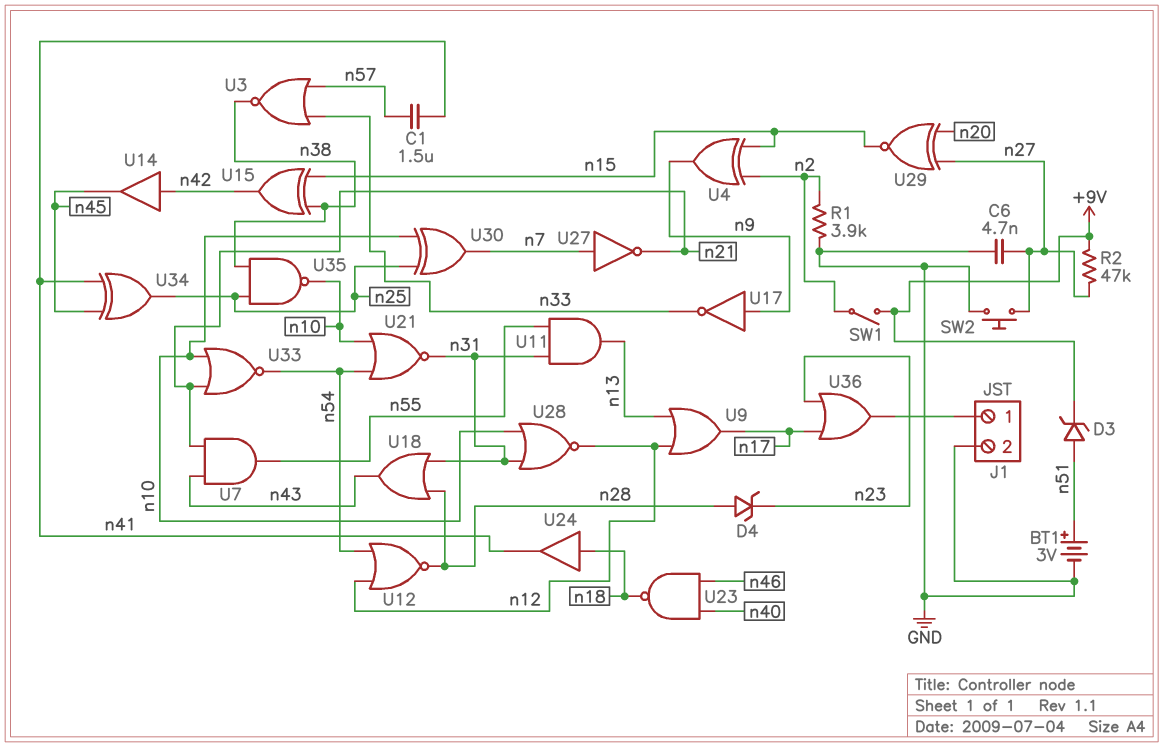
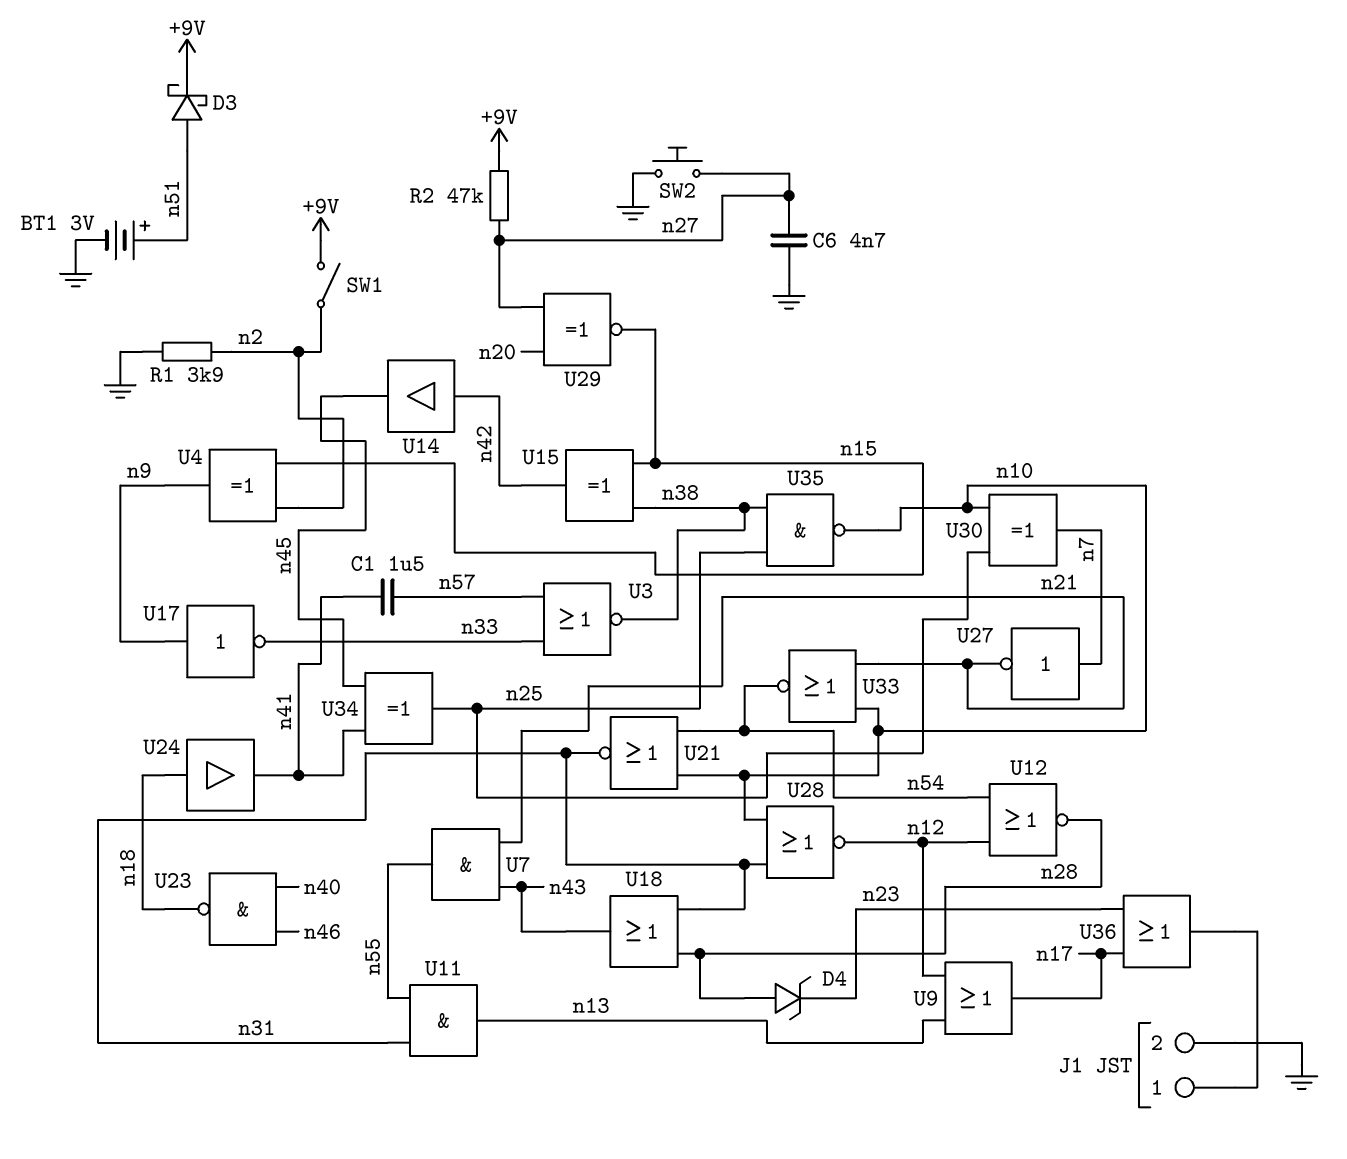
D3: zener (A n51, K +9V) -> schottky (A n51, K +9V)

